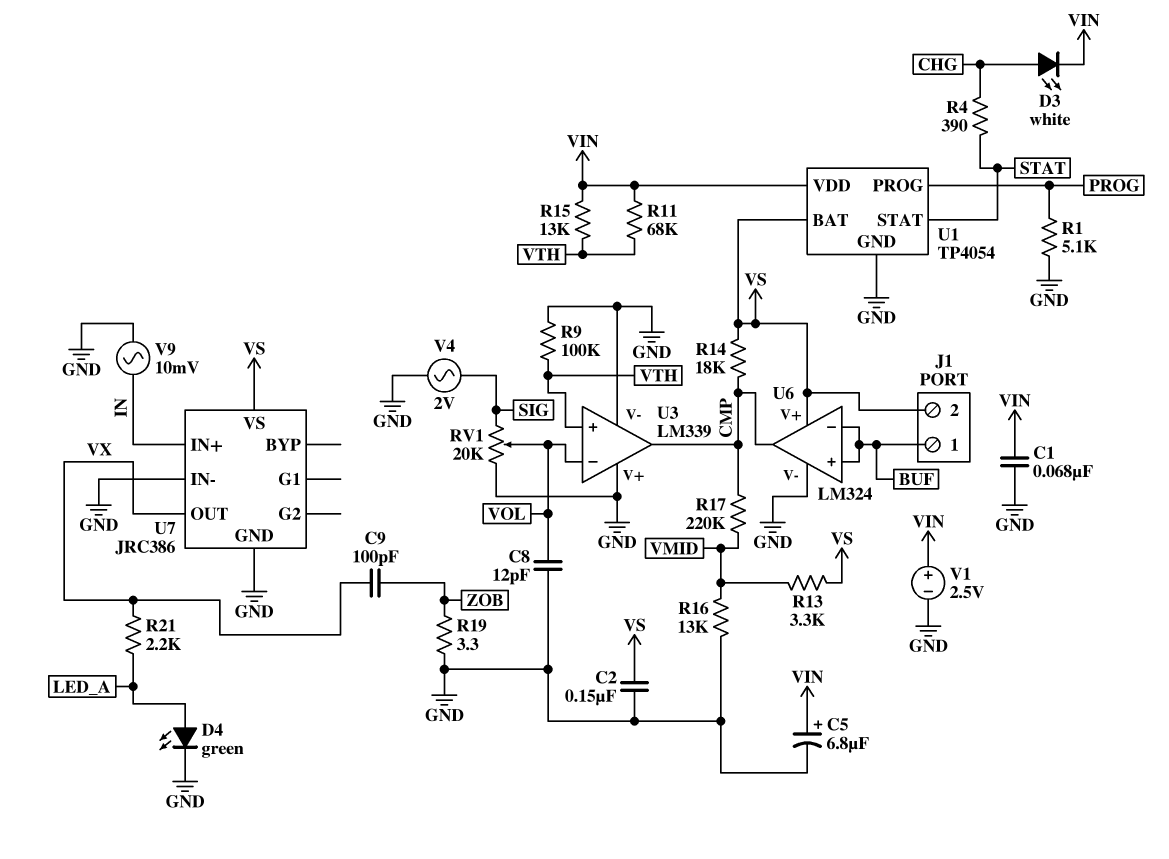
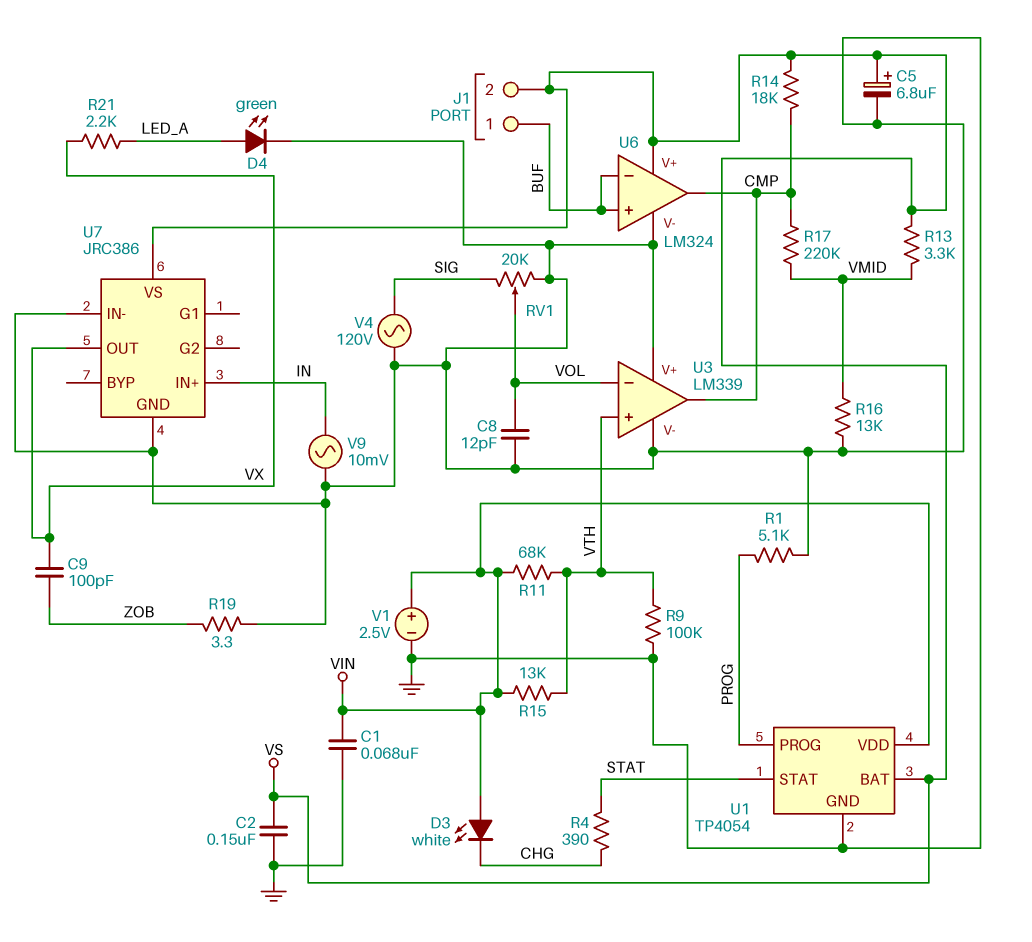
C5: 6.8uF (plus VIN, minus GND) -> 6.8uF (plus VS, minus GND)
D3: LED white (A CHG, K VIN) -> LED white (A VIN, K CHG)
V4: AC 2V (GND, SIG) -> AC 120V (GND, SIG)

